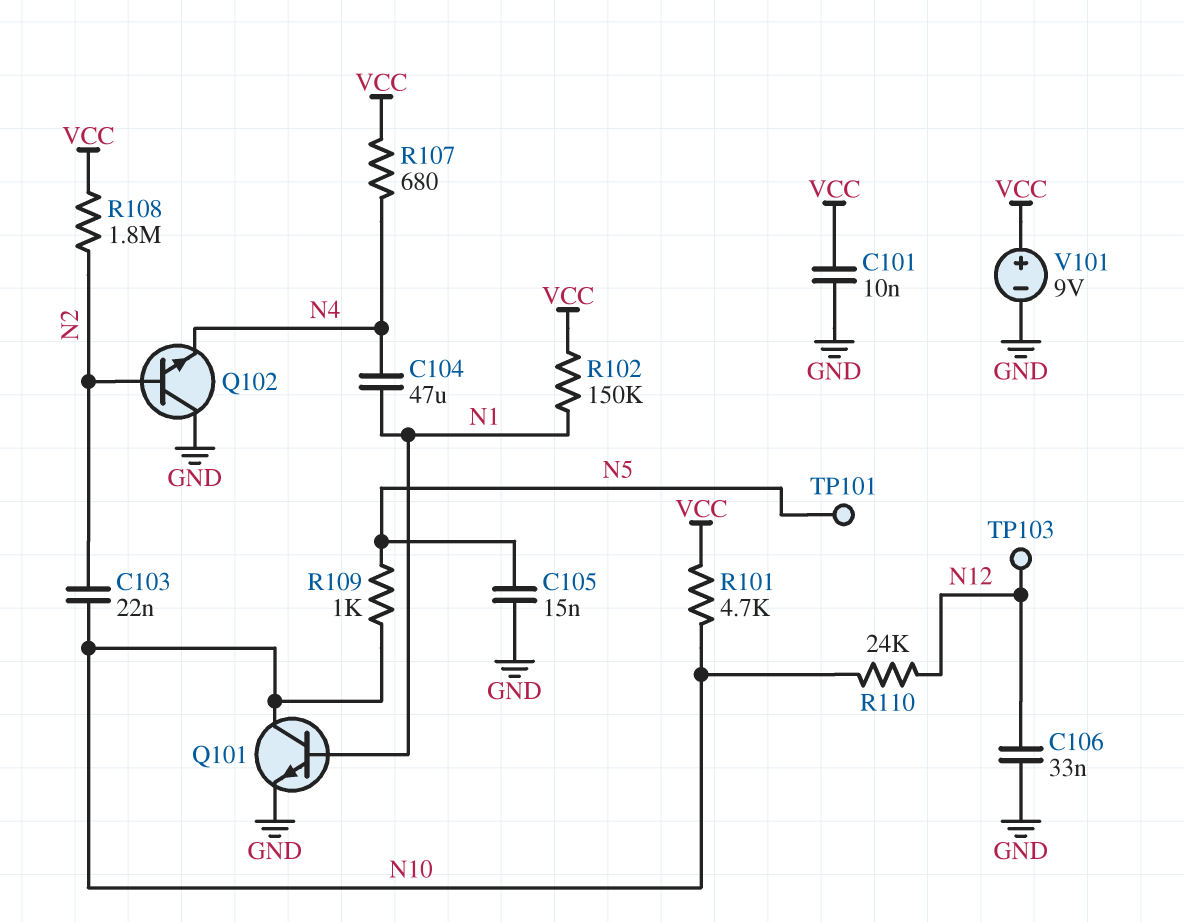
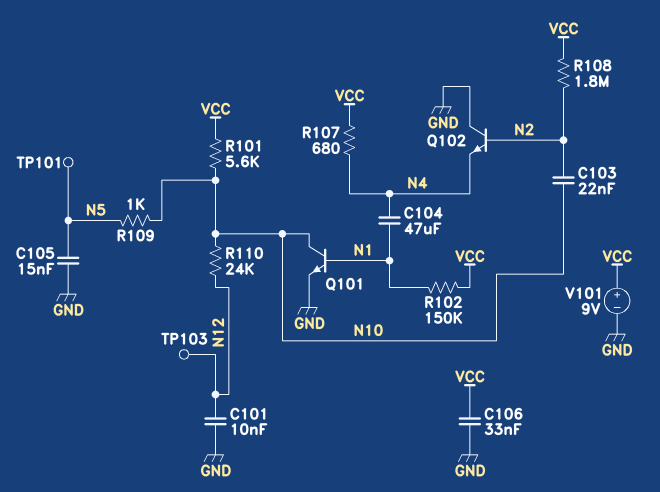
C101: 10nF (GND, VCC) -> 10nF (GND, N12)
C106: 33nF (GND, N12) -> 33nF (GND, VCC)
R101: 4.7k (N10, VCC) -> 5.6k (N10, VCC)

